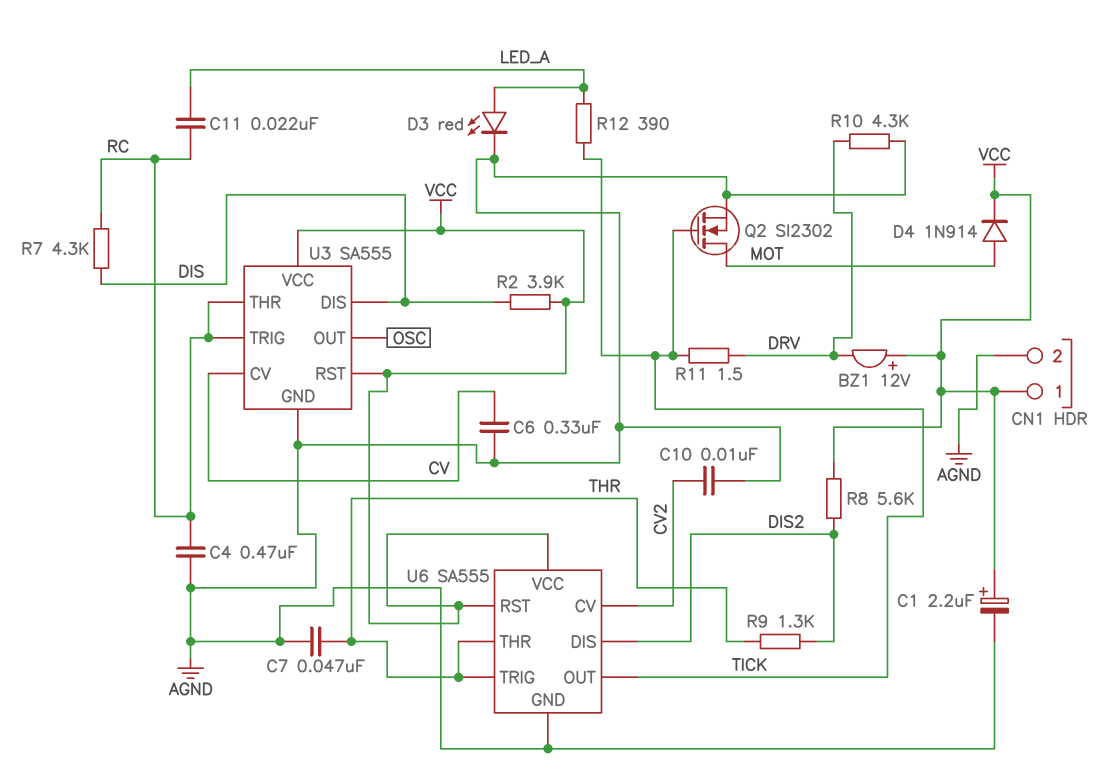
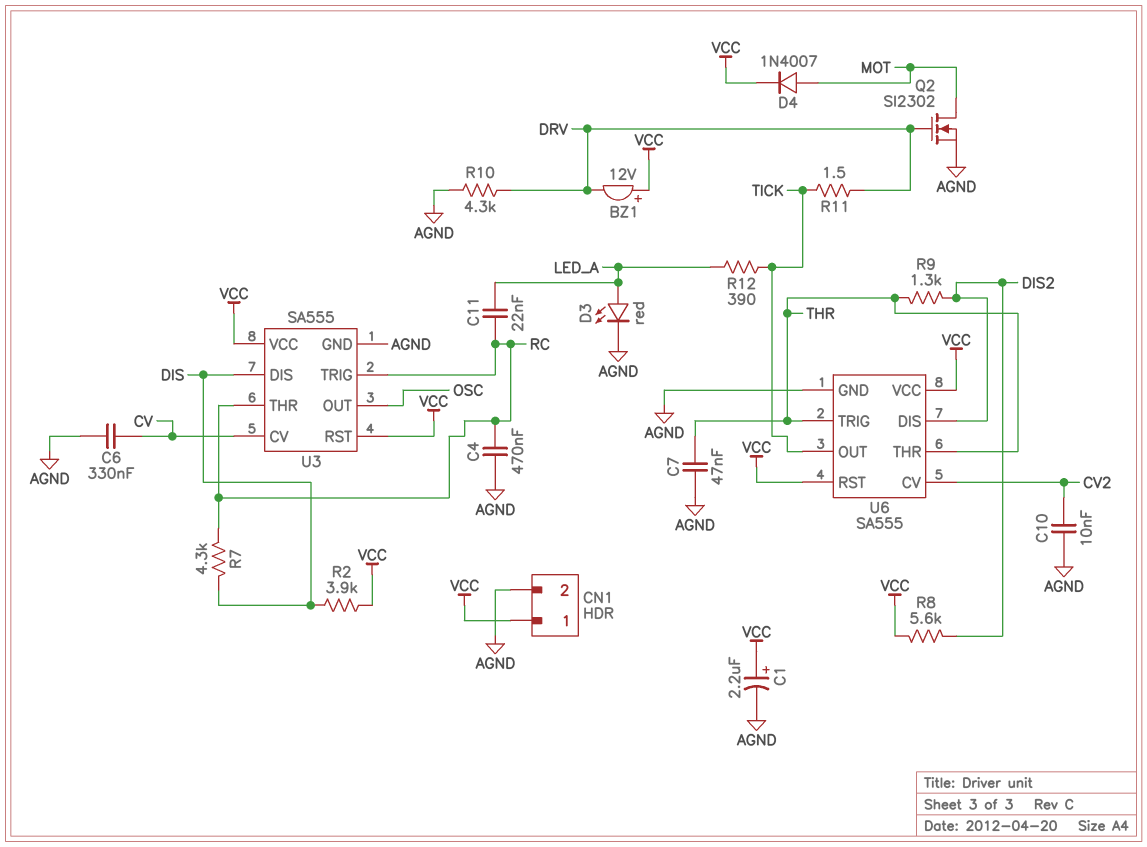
D4: diode 1N914 (A MOT, K VCC) -> diode 1N4007 (A MOT, K VCC)
Q2: NMOS SI2302 (G TICK, D MOT, S AGND) -> NMOS SI2302 (G DRV, D MOT, S AGND)

